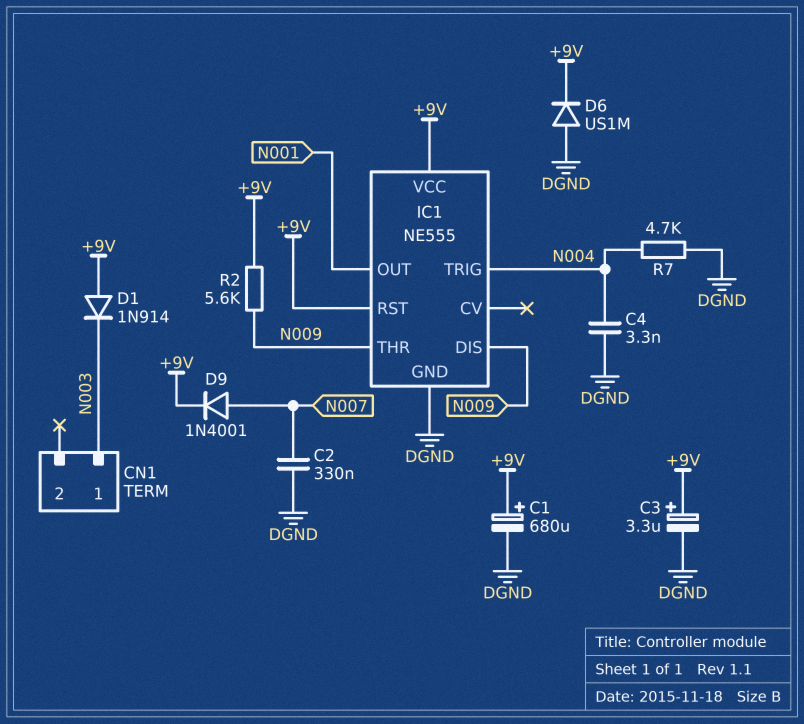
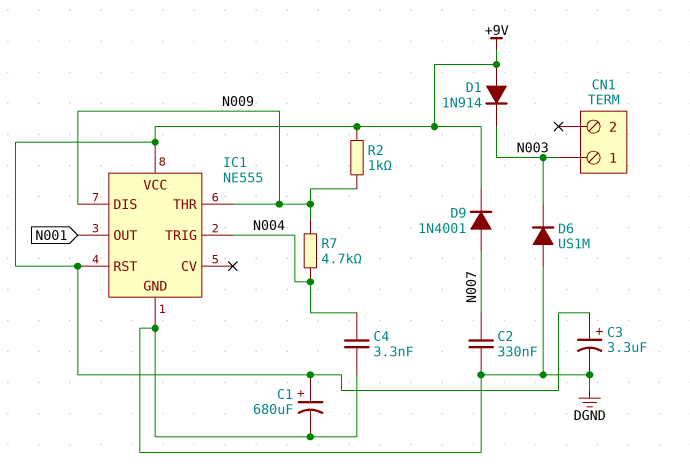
D6: diode US1M (A DGND, K +9V) -> diode US1M (A DGND, K N003)
R2: 5.6k (+9V, N009) -> 1k (+9V, N009)
R7: 4.7k (DGND, N004) -> 4.7k (N004, N009)

